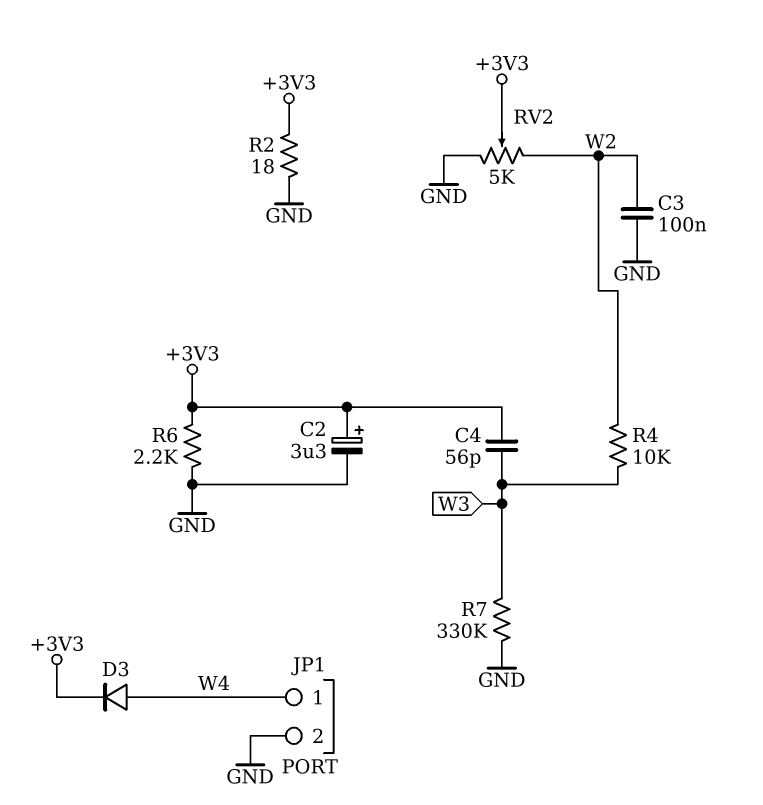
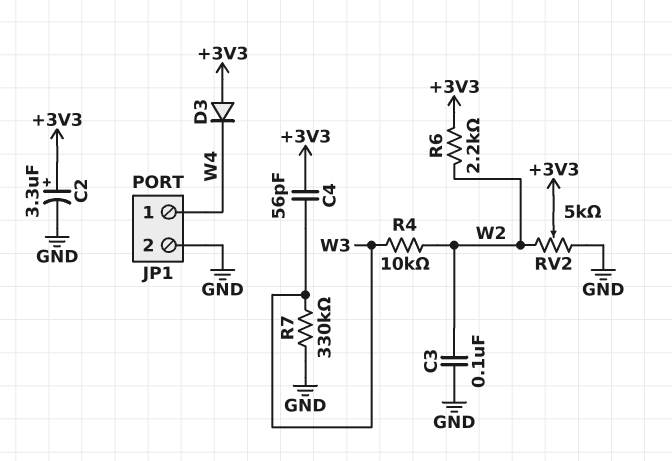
D3: diode (A W4, K +3V3) -> diode (A +3V3, K W4)
R2: 18 (+3V3, GND) -> none
R6: 2.2k (+3V3, GND) -> 2.2k (+3V3, W2)

